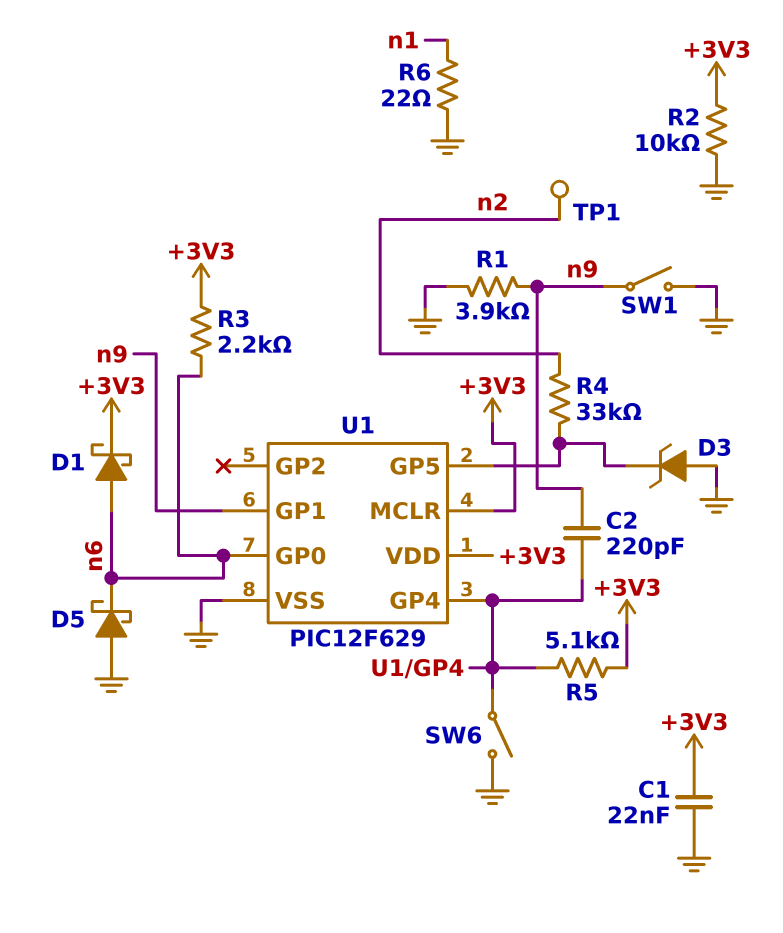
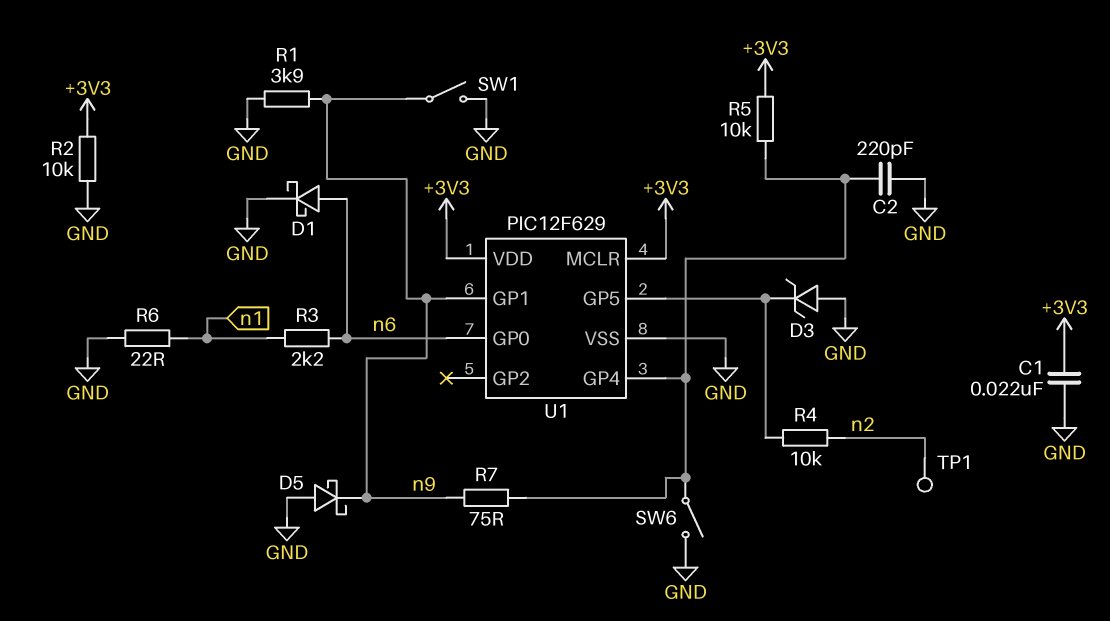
C2: 220pF (U1/GP4, n9) -> 220pF (GND, U1/GP4)
D1: schottky (A n6, K +3V3) -> schottky (A n6, K GND)
D5: schottky (A GND, K n6) -> schottky (A GND, K n9)
R3: 2.2k (+3V3, n6) -> 2.2k (n1, n6)
R4: 33k (U1/GP5, n2) -> 10k (U1/GP5, n2)
R5: 5.1k (+3V3, U1/GP4) -> 10k (+3V3, U1/GP4)
R7: none -> 75 (U1/GP4, n9)

